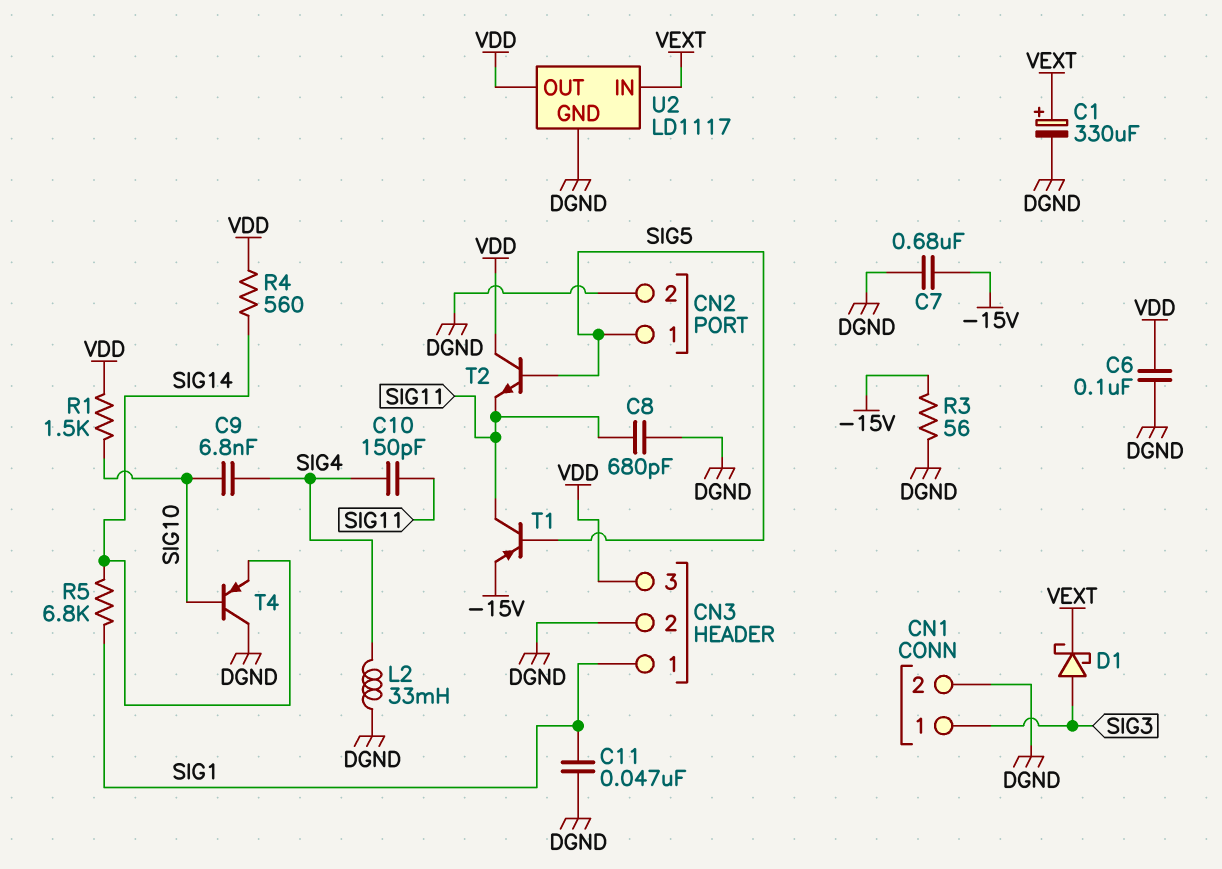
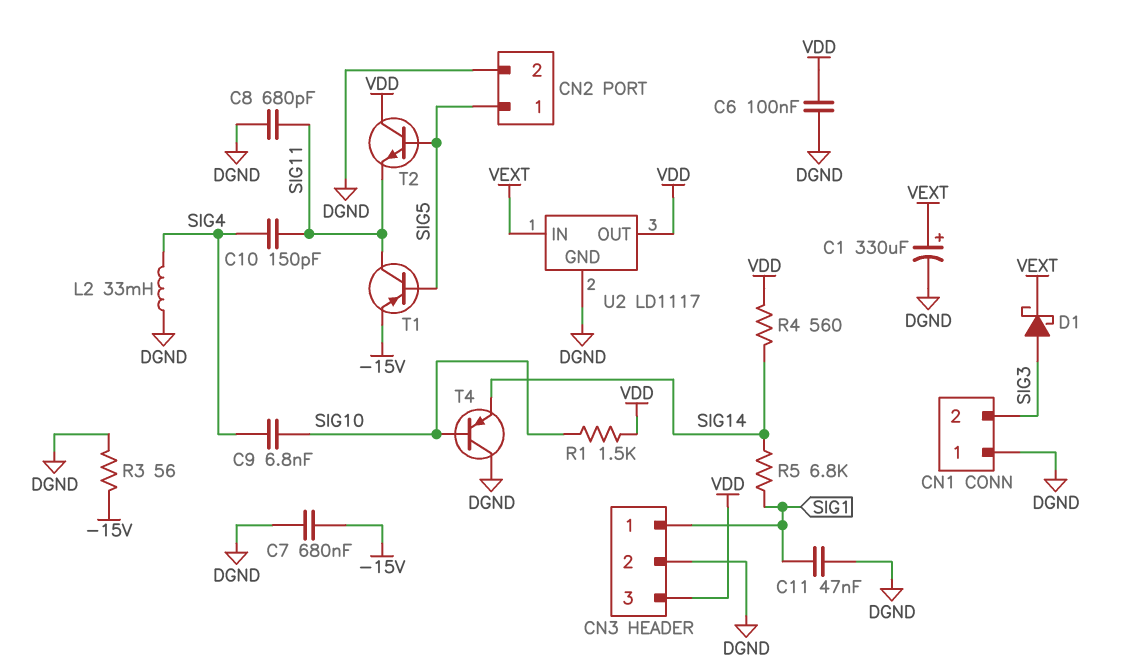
CN1 pin 1: SIG3 -> DGND
CN1 pin 2: DGND -> SIG3

